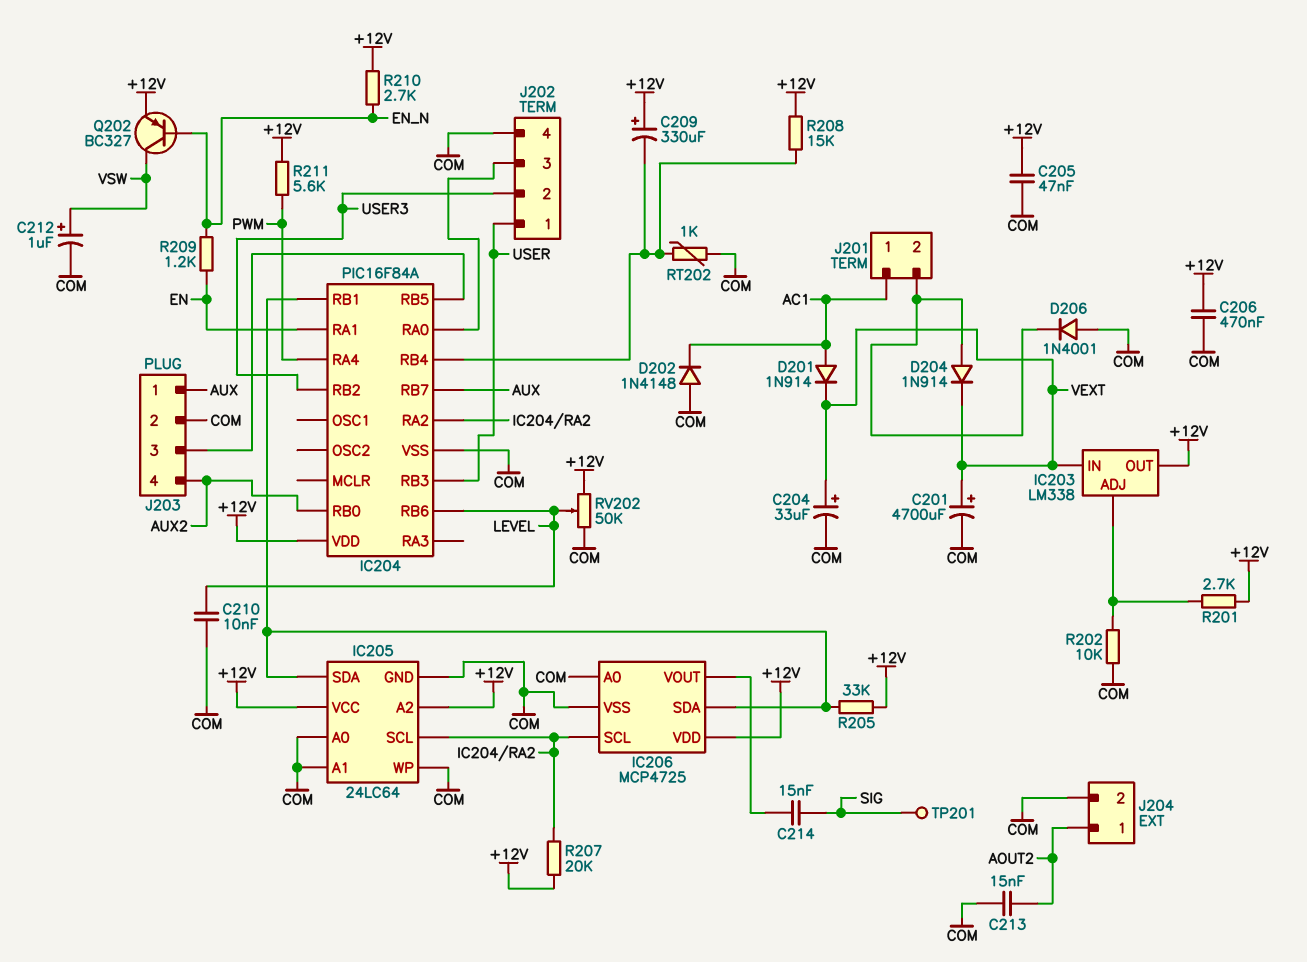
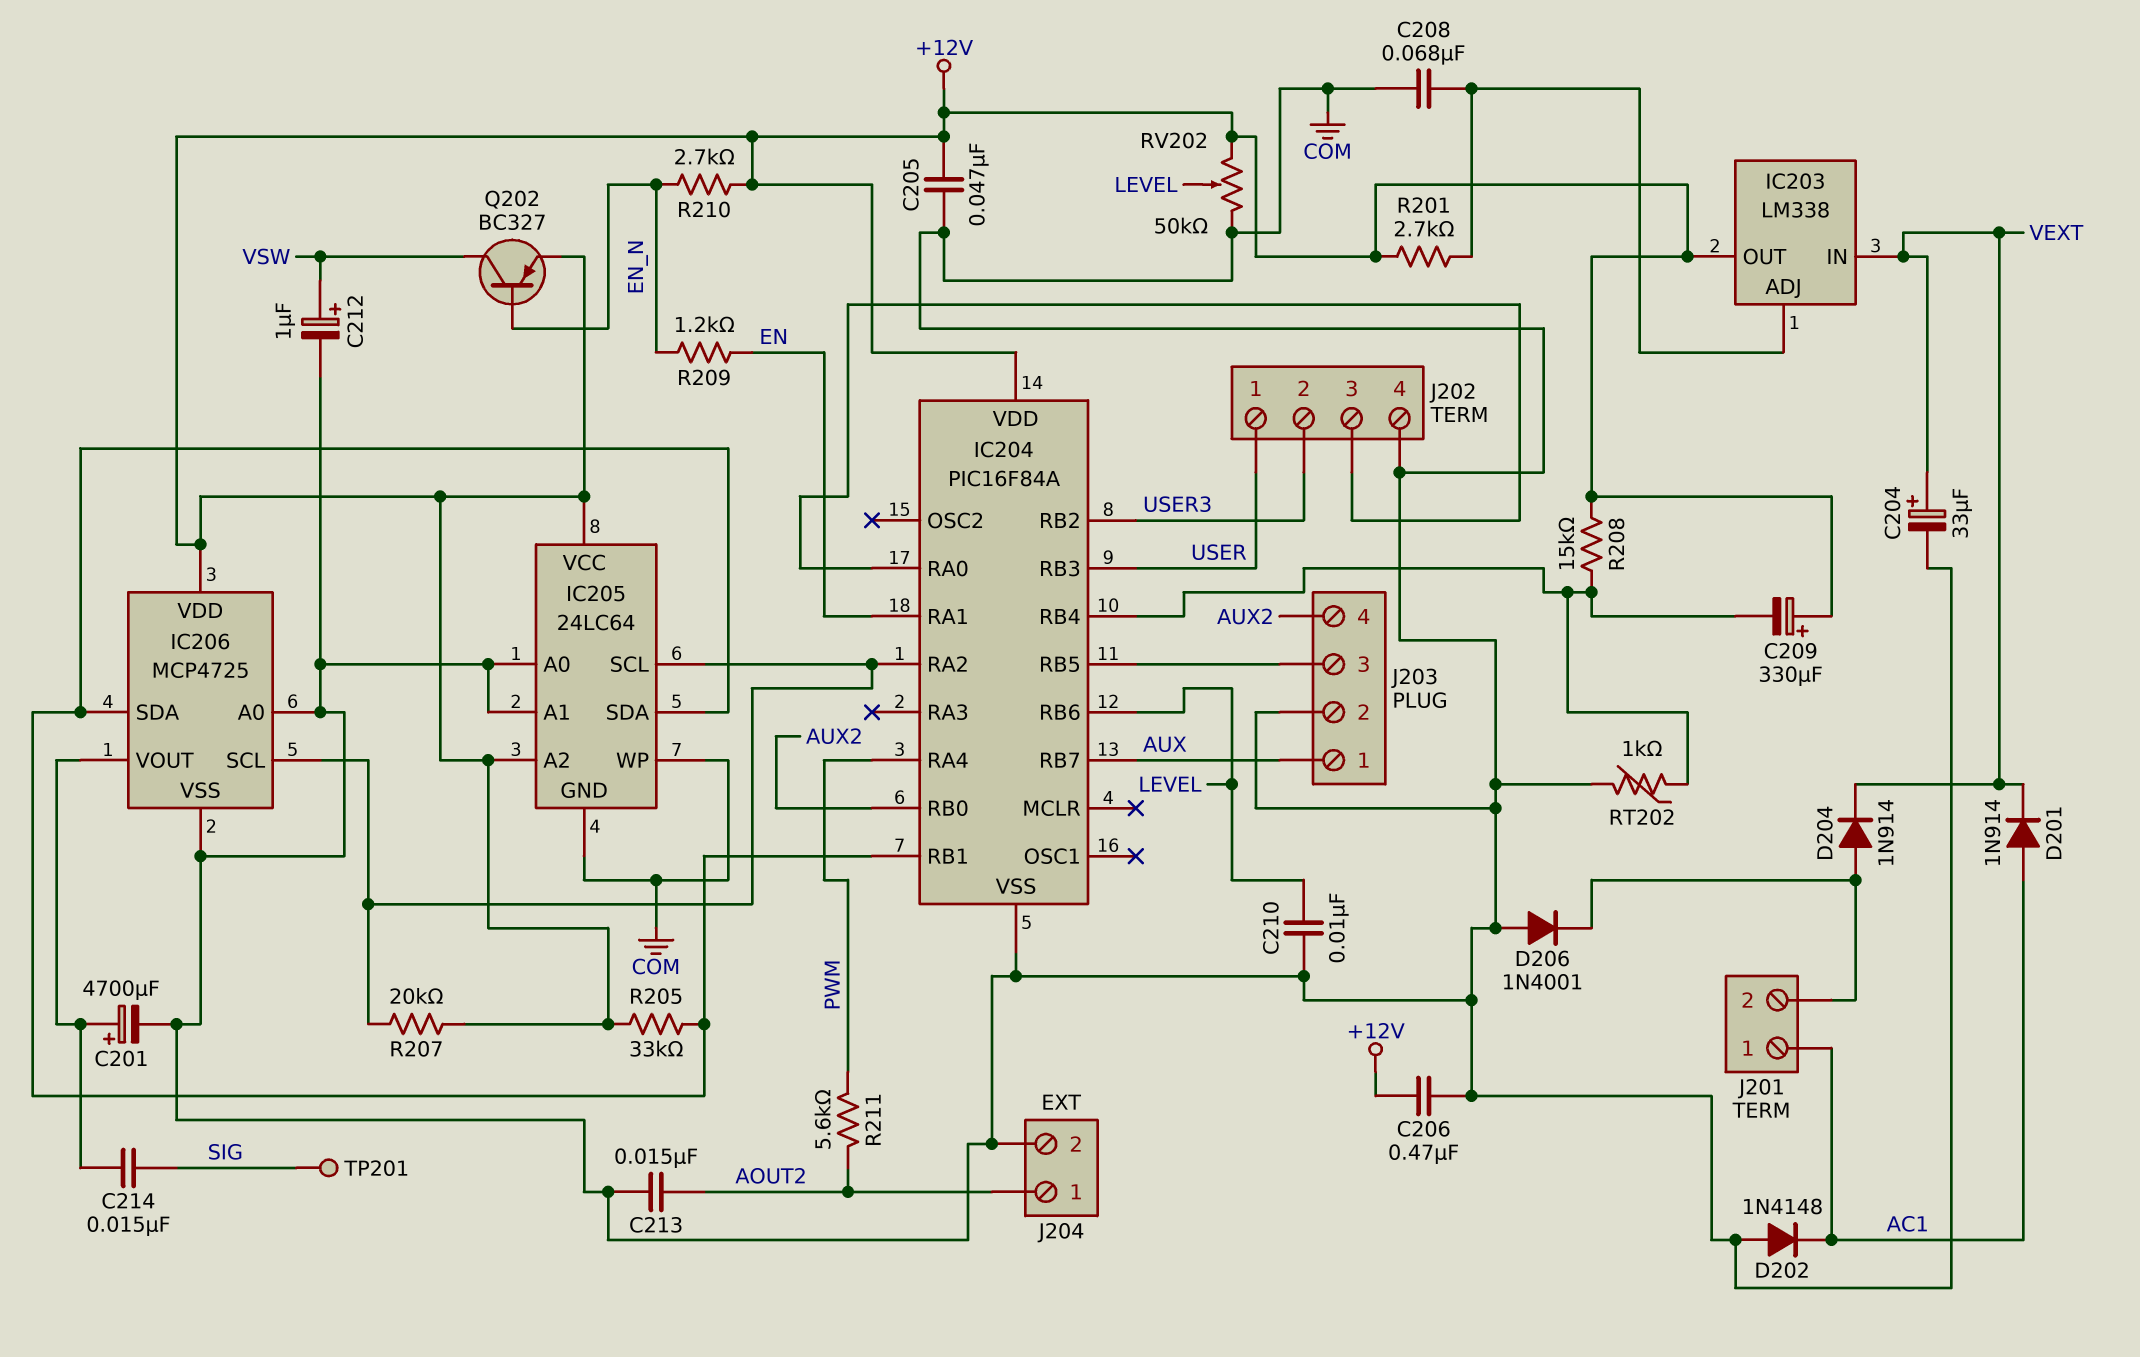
C201: 4700uF (plus VEXT, minus COM) -> 4700uF (plus IC206/VOUT, minus COM)
C208: none -> 68nF (COM, IC203/ADJ)
R202: 10k (COM, IC203/ADJ) -> none
R211: 5.6k (+12V, PWM) -> 5.6k (AOUT2, PWM)

